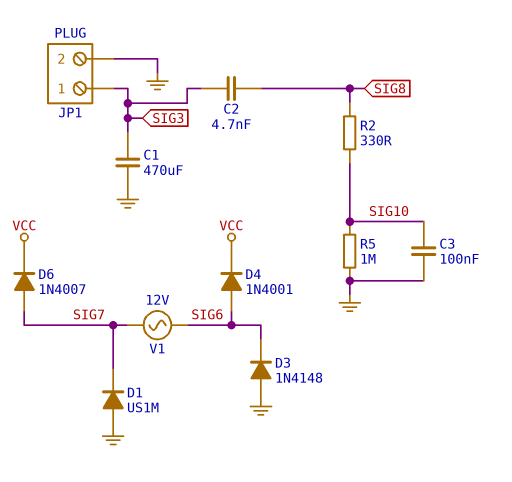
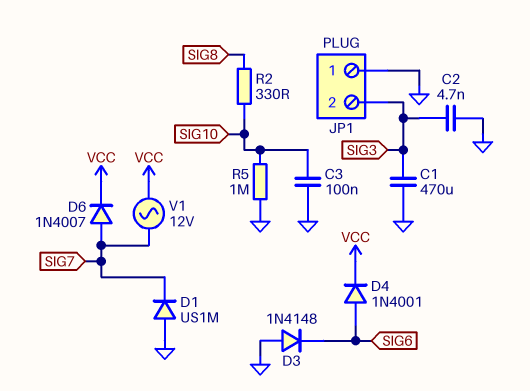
C2: 4.7nF (SIG3, SIG8) -> 4.7nF (GND, SIG3)
JP1 pin 1: SIG3 -> GND
JP1 pin 2: GND -> SIG3
V1: AC 12V (SIG6, SIG7) -> AC 12V (SIG7, VCC)

